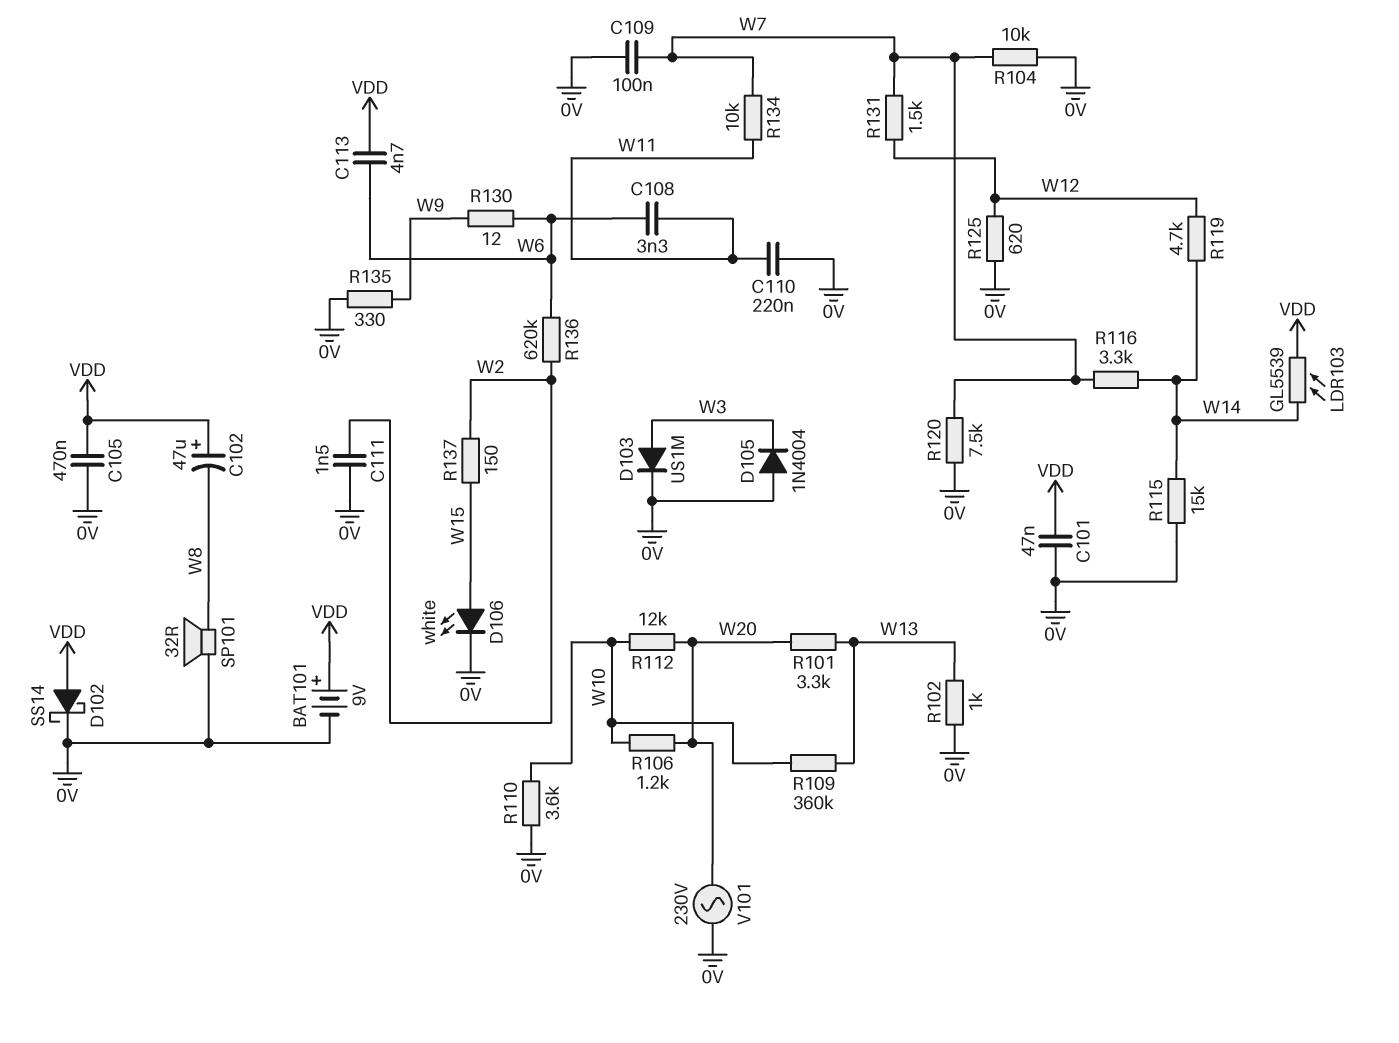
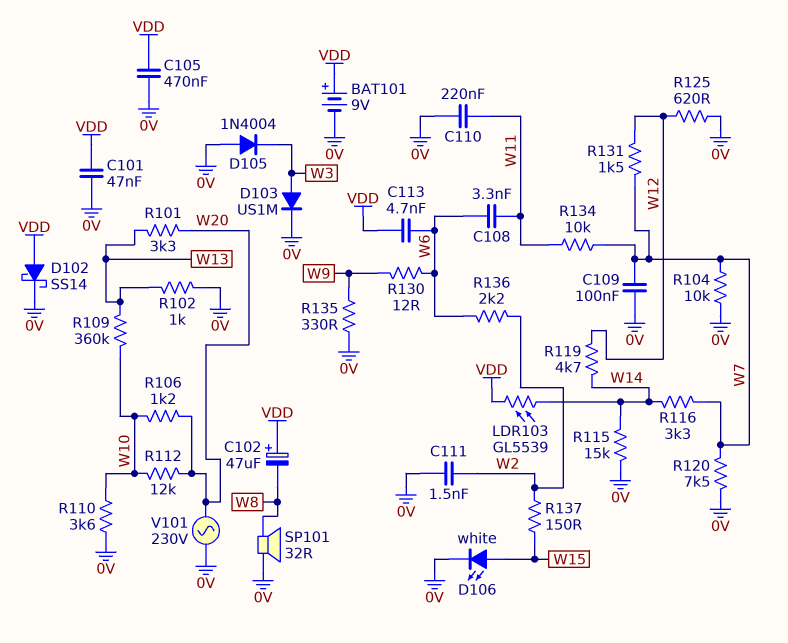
R136: 620k (W2, W6) -> 2.2k (W2, W6)

